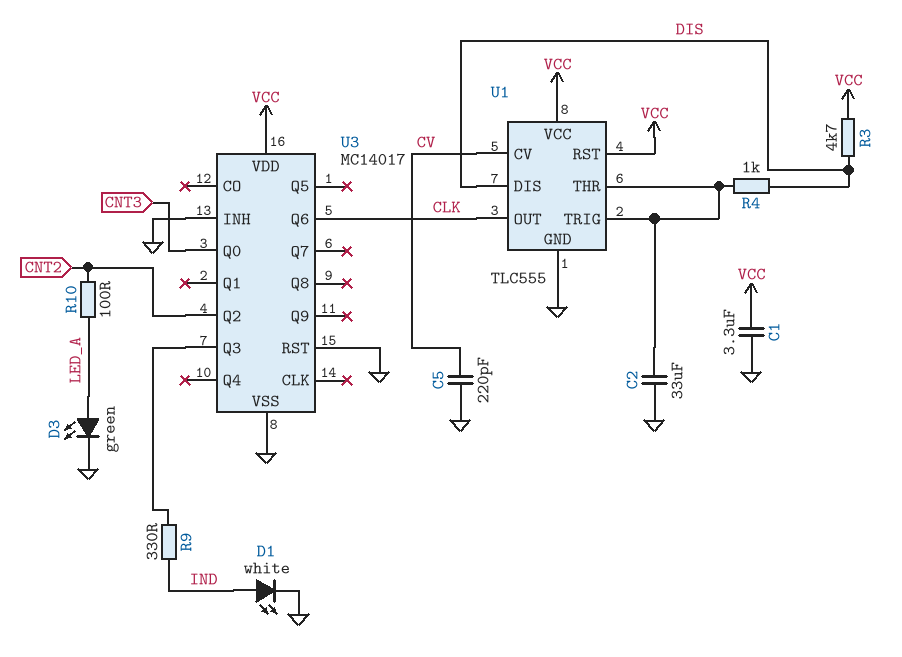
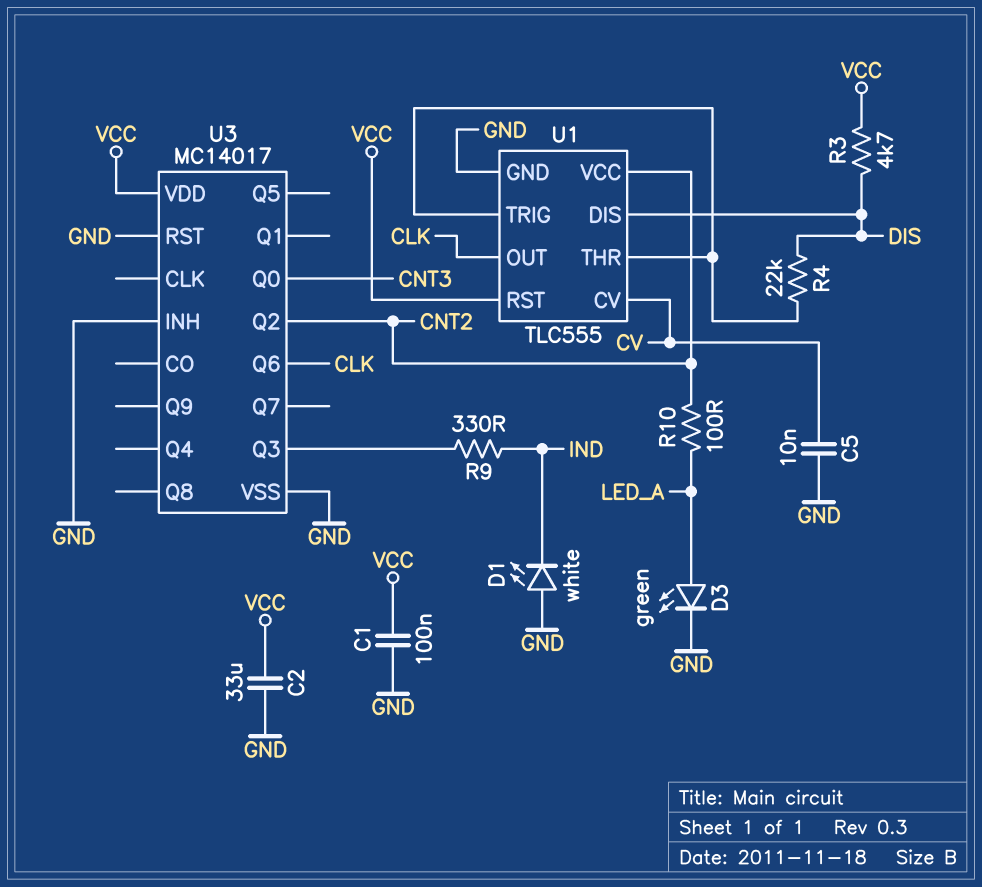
C1: 3.3uF (GND, VCC) -> 100nF (GND, VCC)
C2: 33uF (GND, U1/THR) -> 33uF (GND, VCC)
C5: 220pF (CV, GND) -> 10nF (CV, GND)
D1: LED white (A IND, K GND) -> LED white (A GND, K IND)
R4: 1k (DIS, U1/THR) -> 22k (DIS, U1/THR)
U1 pin VCC: VCC -> CNT2

